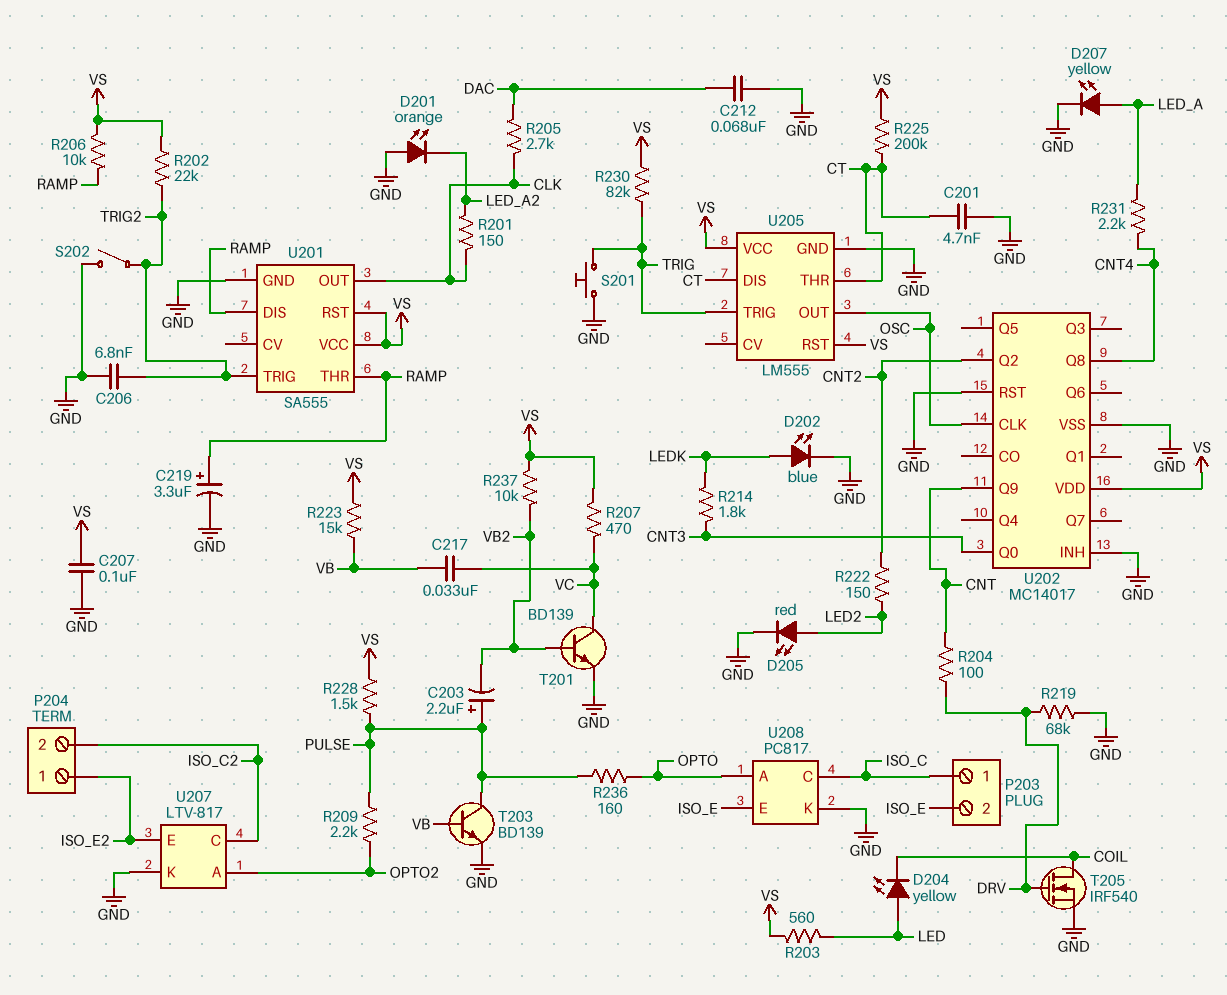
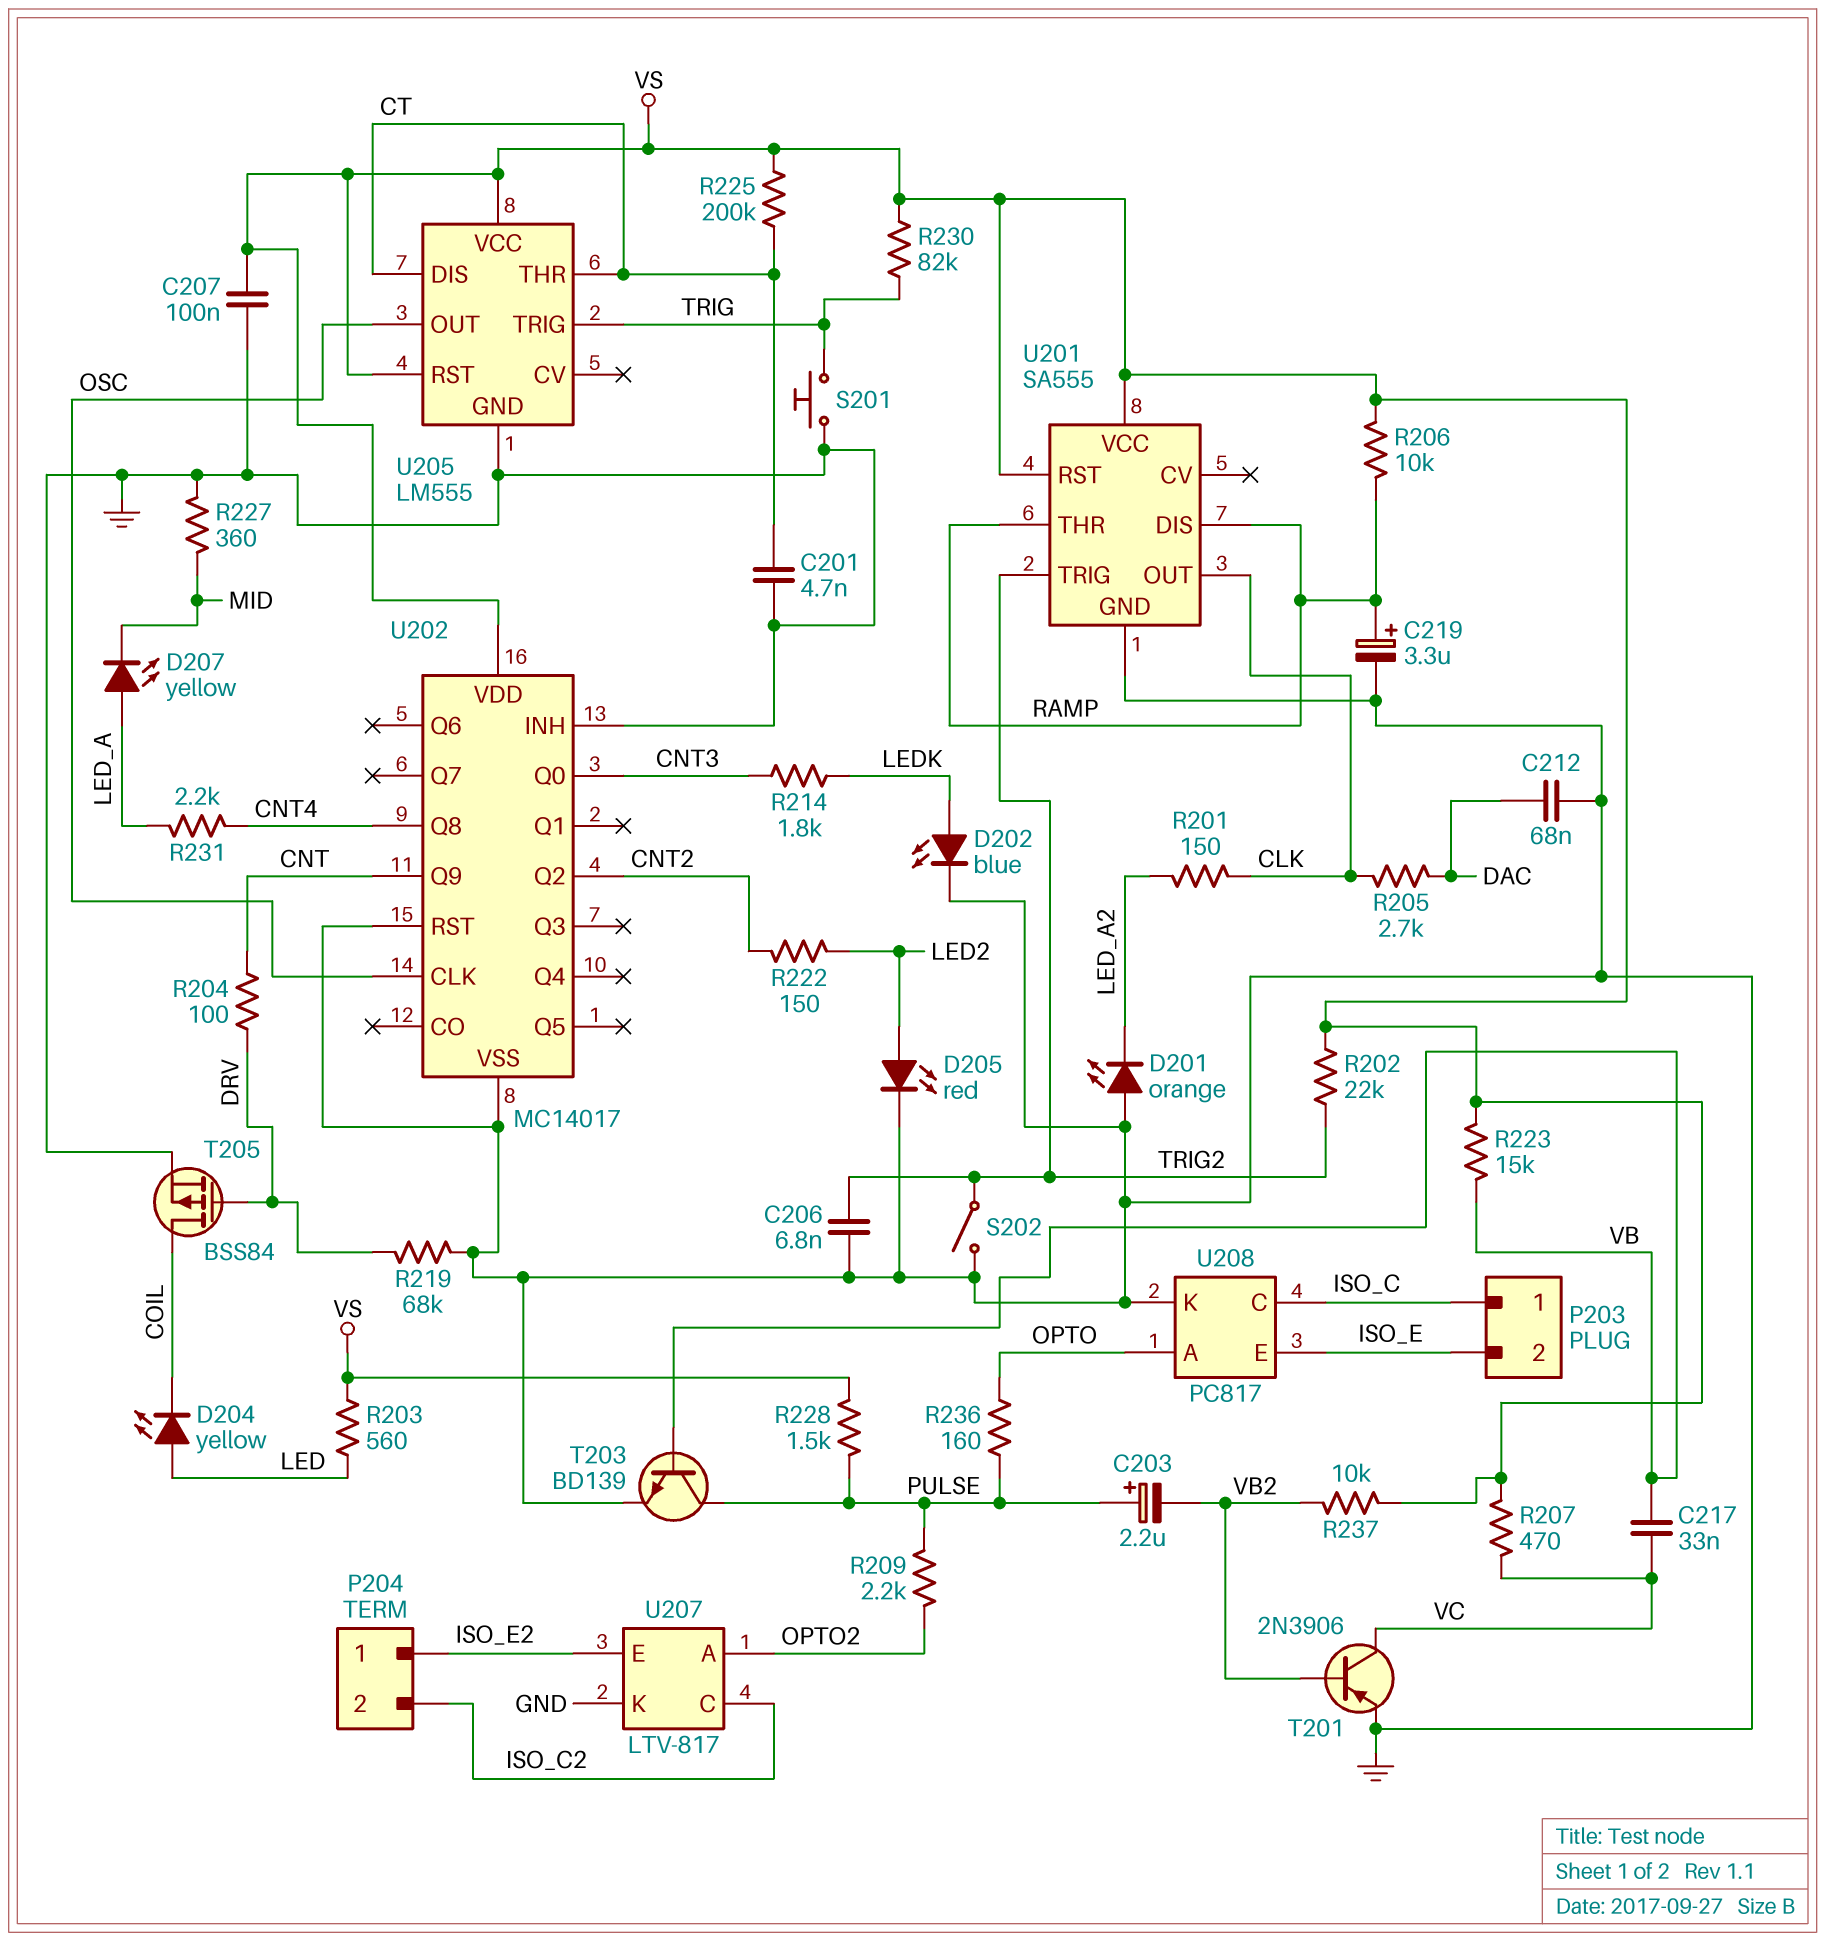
D207: LED yellow (A LED_A, K GND) -> LED yellow (A LED_A, K MID)
R227: none -> 360 (GND, MID)
T201: NPN BD139 (B VB2, C VC, E GND) -> PNP 2N3906 (B VB2, C VC, E GND)
T205: NMOS IRF540 (G DRV, D COIL, S GND) -> PMOS BSS84 (G DRV, D COIL, S GND)

